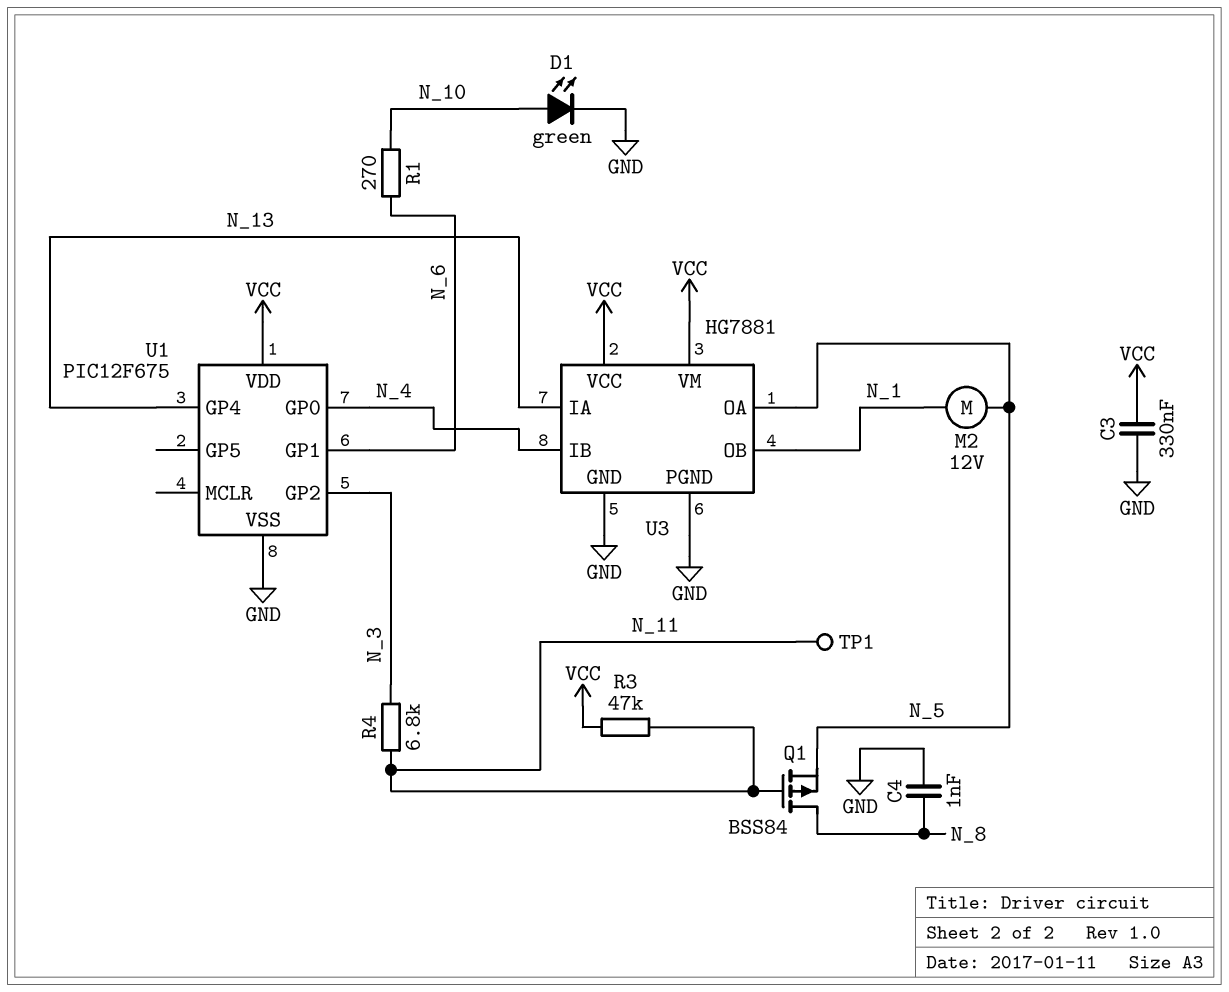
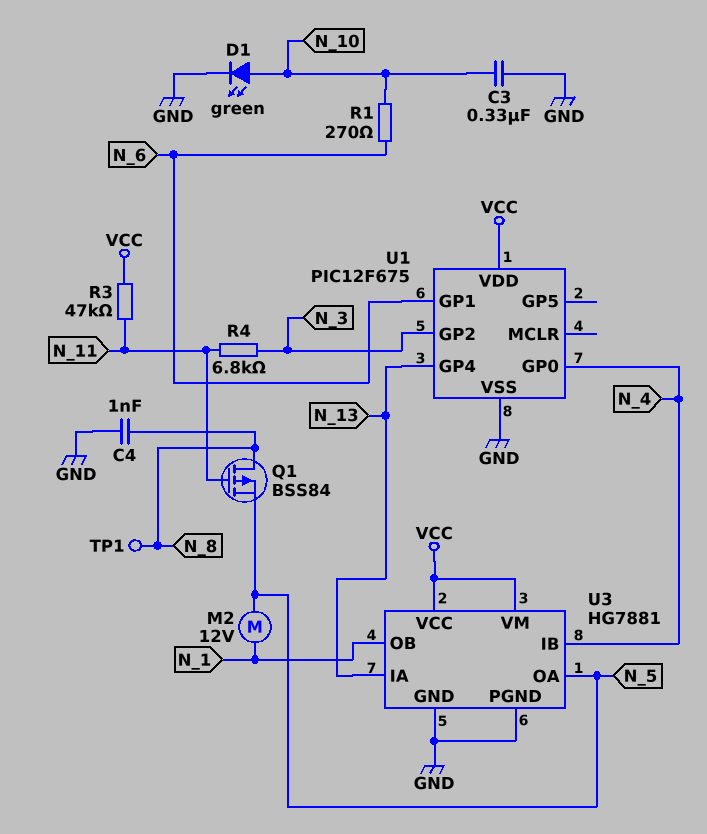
C3: 330nF (GND, VCC) -> 330nF (GND, N_10)
TP1: test point (N_11) -> test point (N_8)

